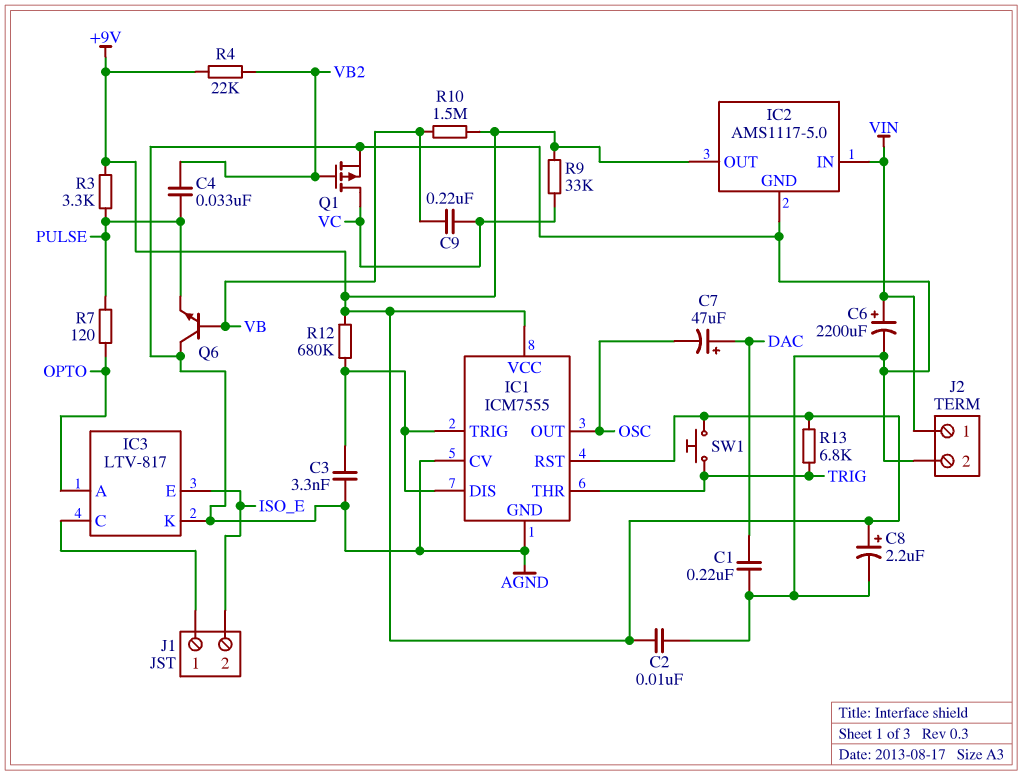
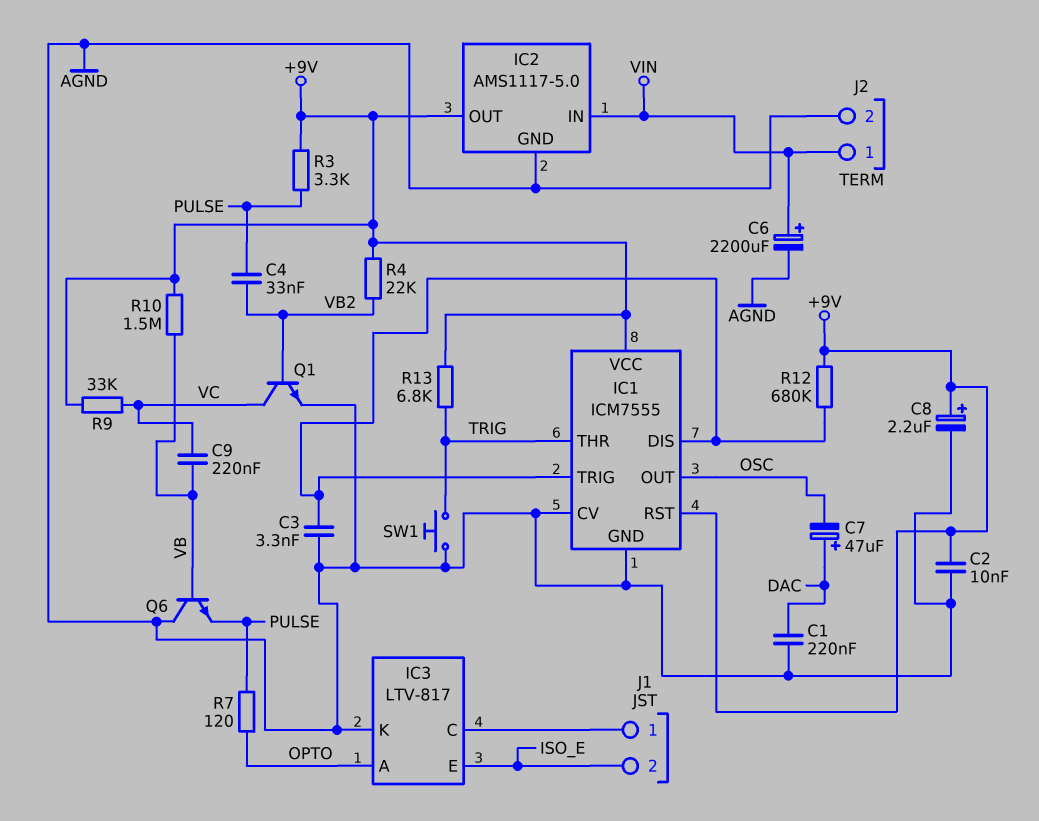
Q1: PMOS (G VB2, D VC, S AGND) -> NPN (B VB2, C VC, E AGND)
SW1: button (+9V, TRIG) -> button (AGND, TRIG)

